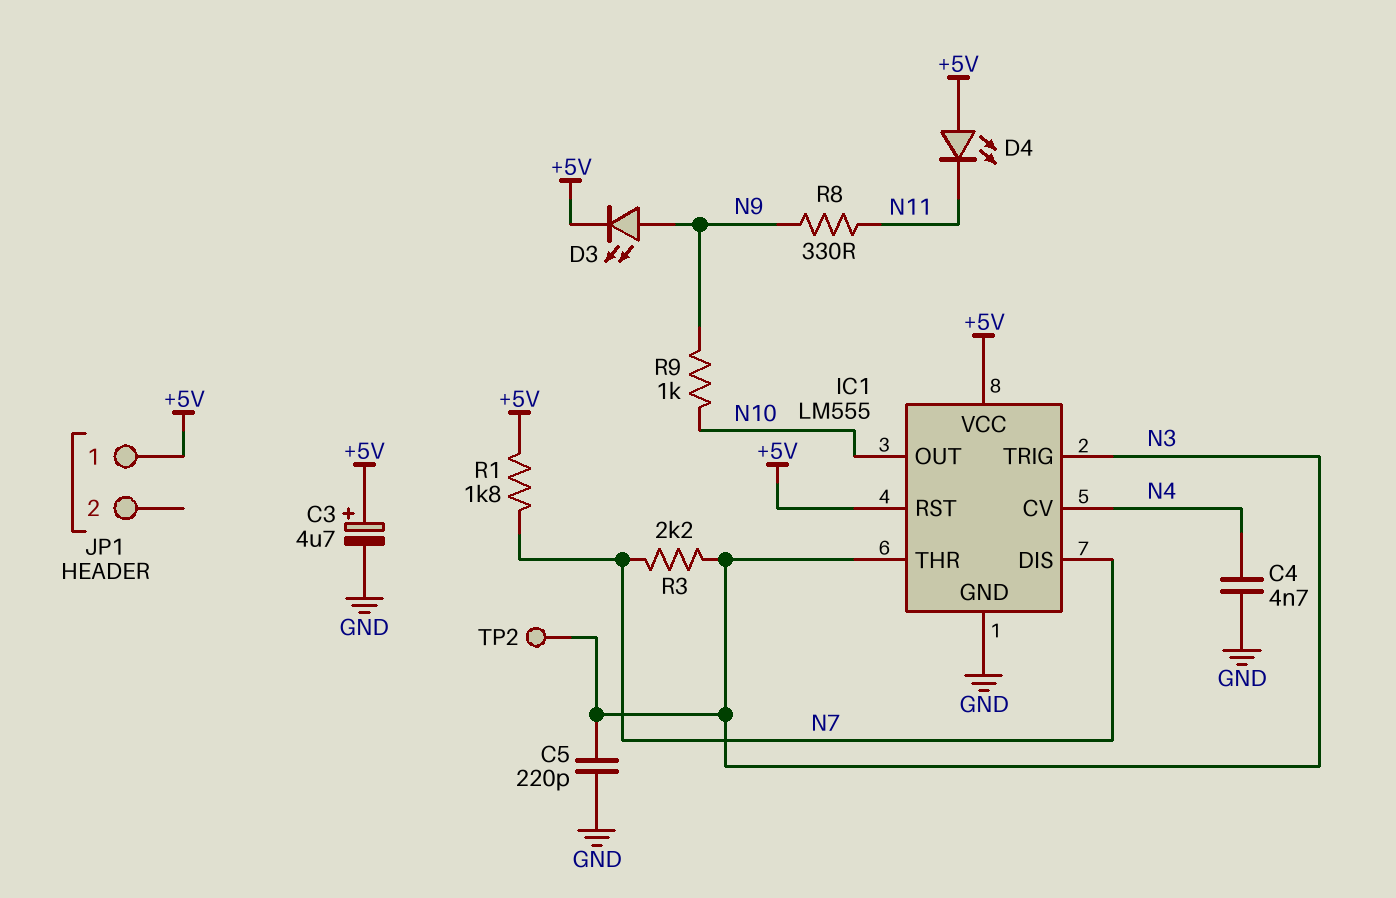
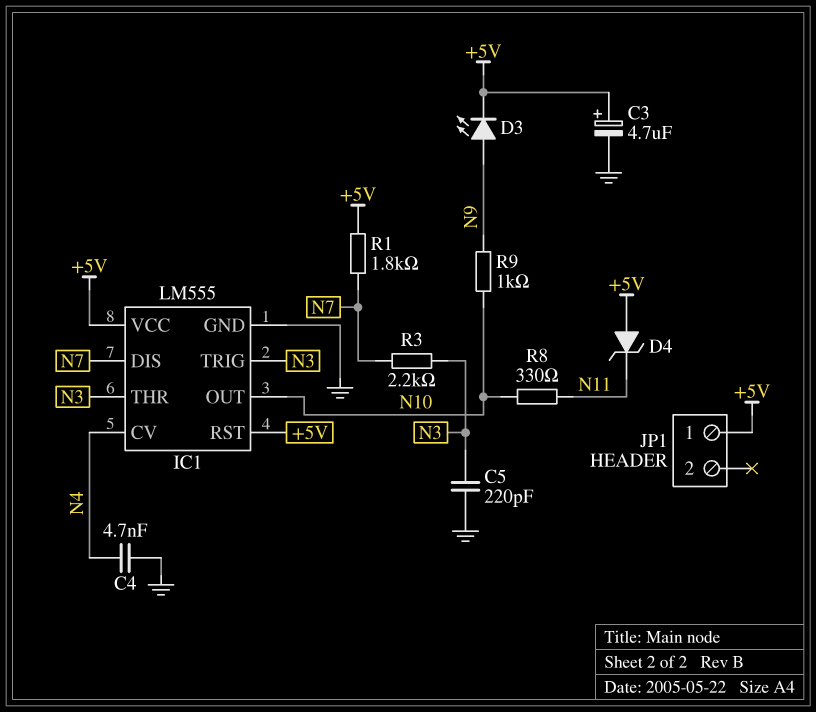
D4: LED (A +5V, K N11) -> zener (A +5V, K N11)
R8: 330 (N9, N11) -> 330 (N10, N11)
TP2: test point (N3) -> none

